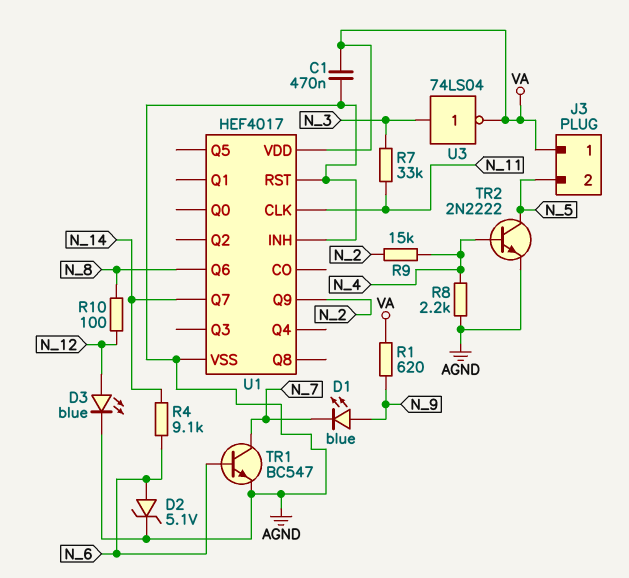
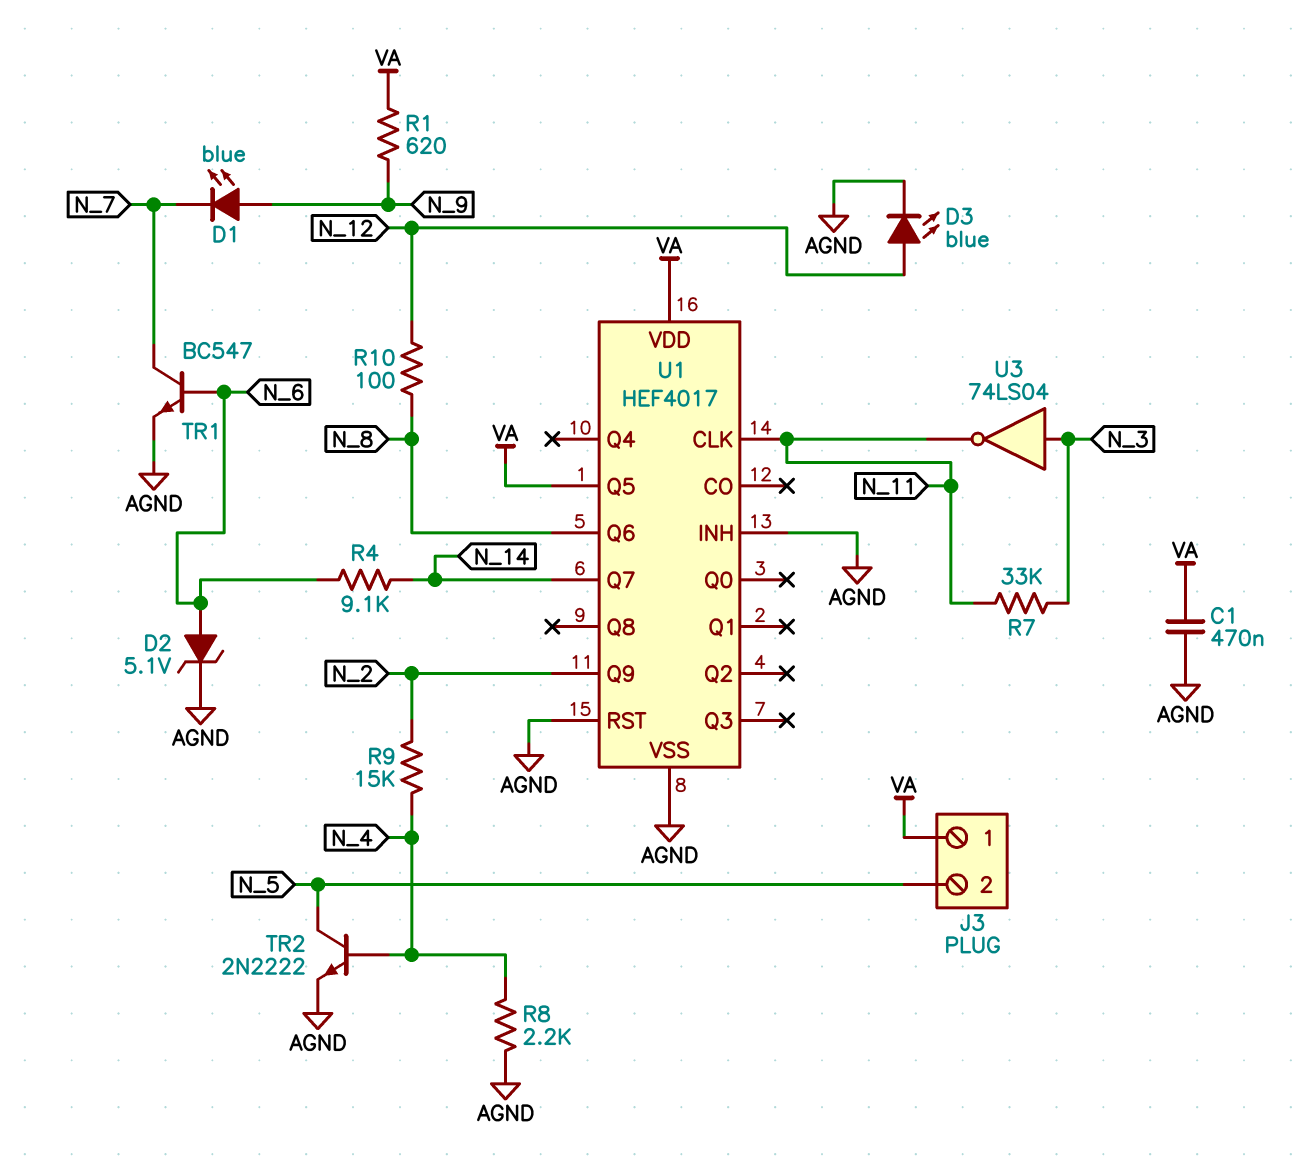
U1 pin Q5: none -> VA
U3: NOT 74LS04 (in N_3, out VA) -> NOT 74LS04 (in N_3, out N_11)

